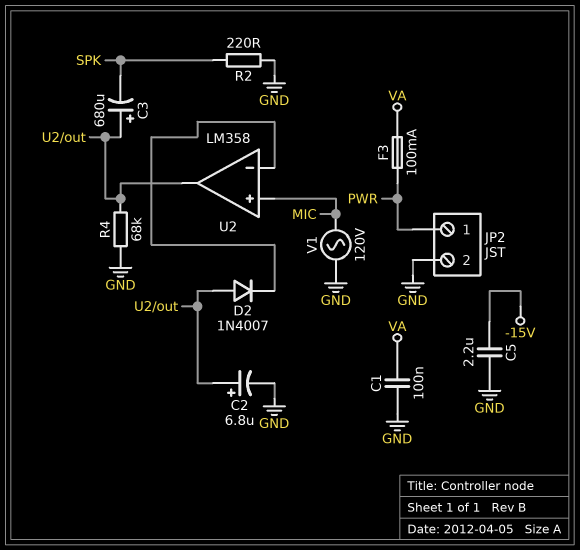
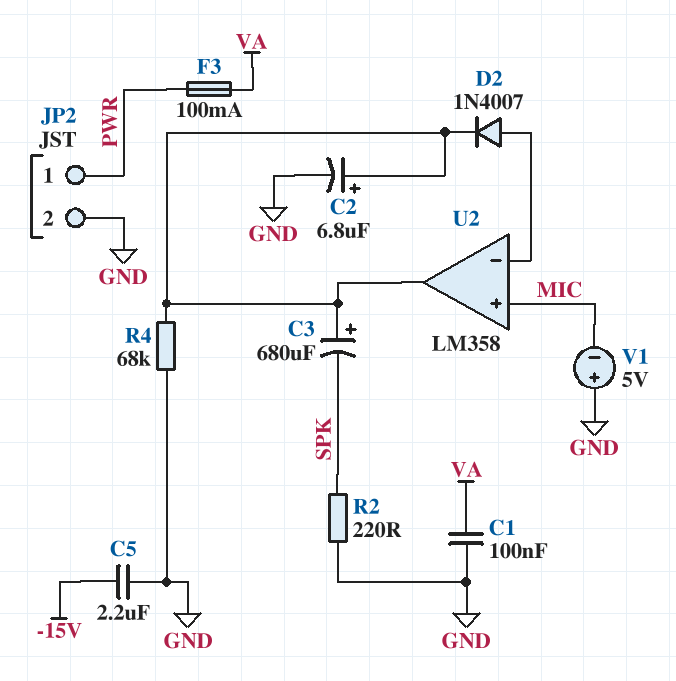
D2: diode 1N4007 (A U2/out, K U2/in-) -> diode 1N4007 (A U2/in-, K U2/out)
V1: AC 120V (GND, MIC) -> 5V (plus GND, minus MIC)

